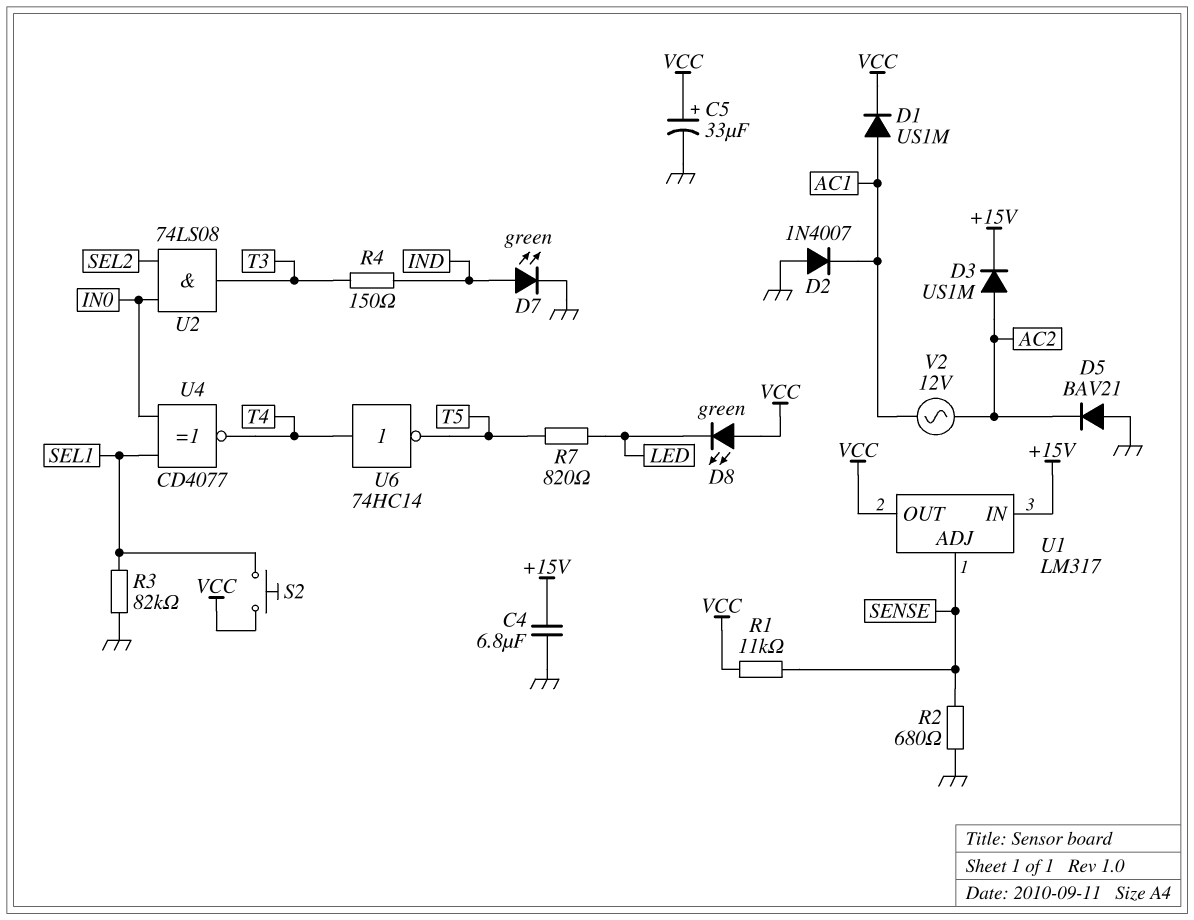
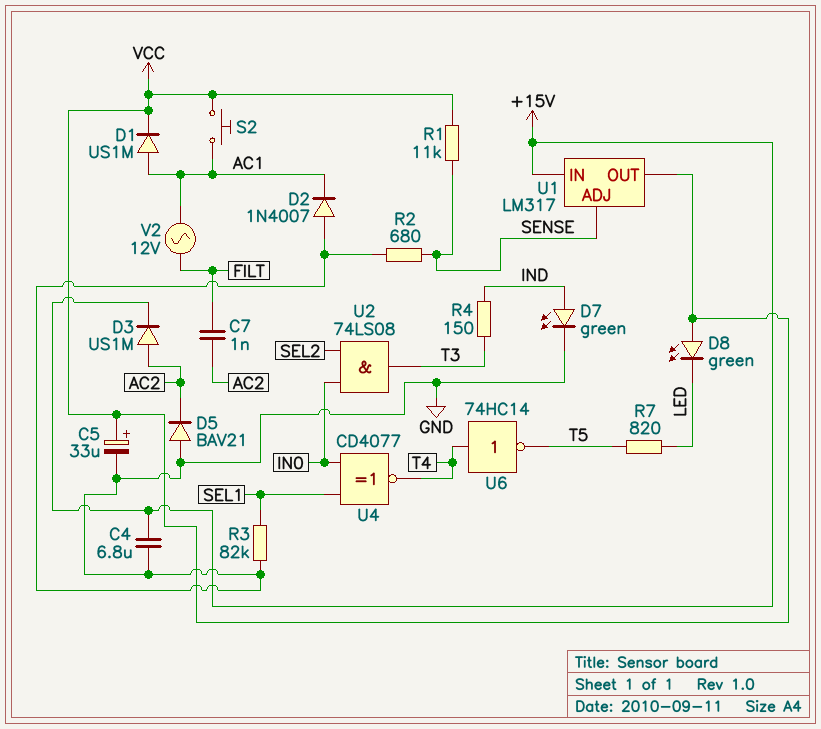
C7: none -> 1nF (AC2, FILT)
S2: button (SEL1, VCC) -> button (AC1, VCC)
V2: AC 12V (AC1, AC2) -> AC 12V (AC1, FILT)

